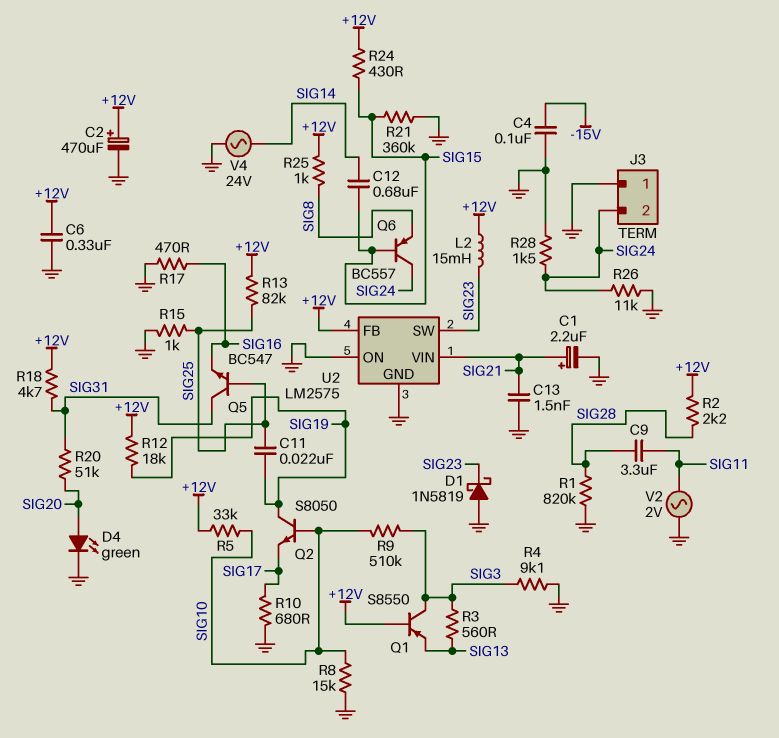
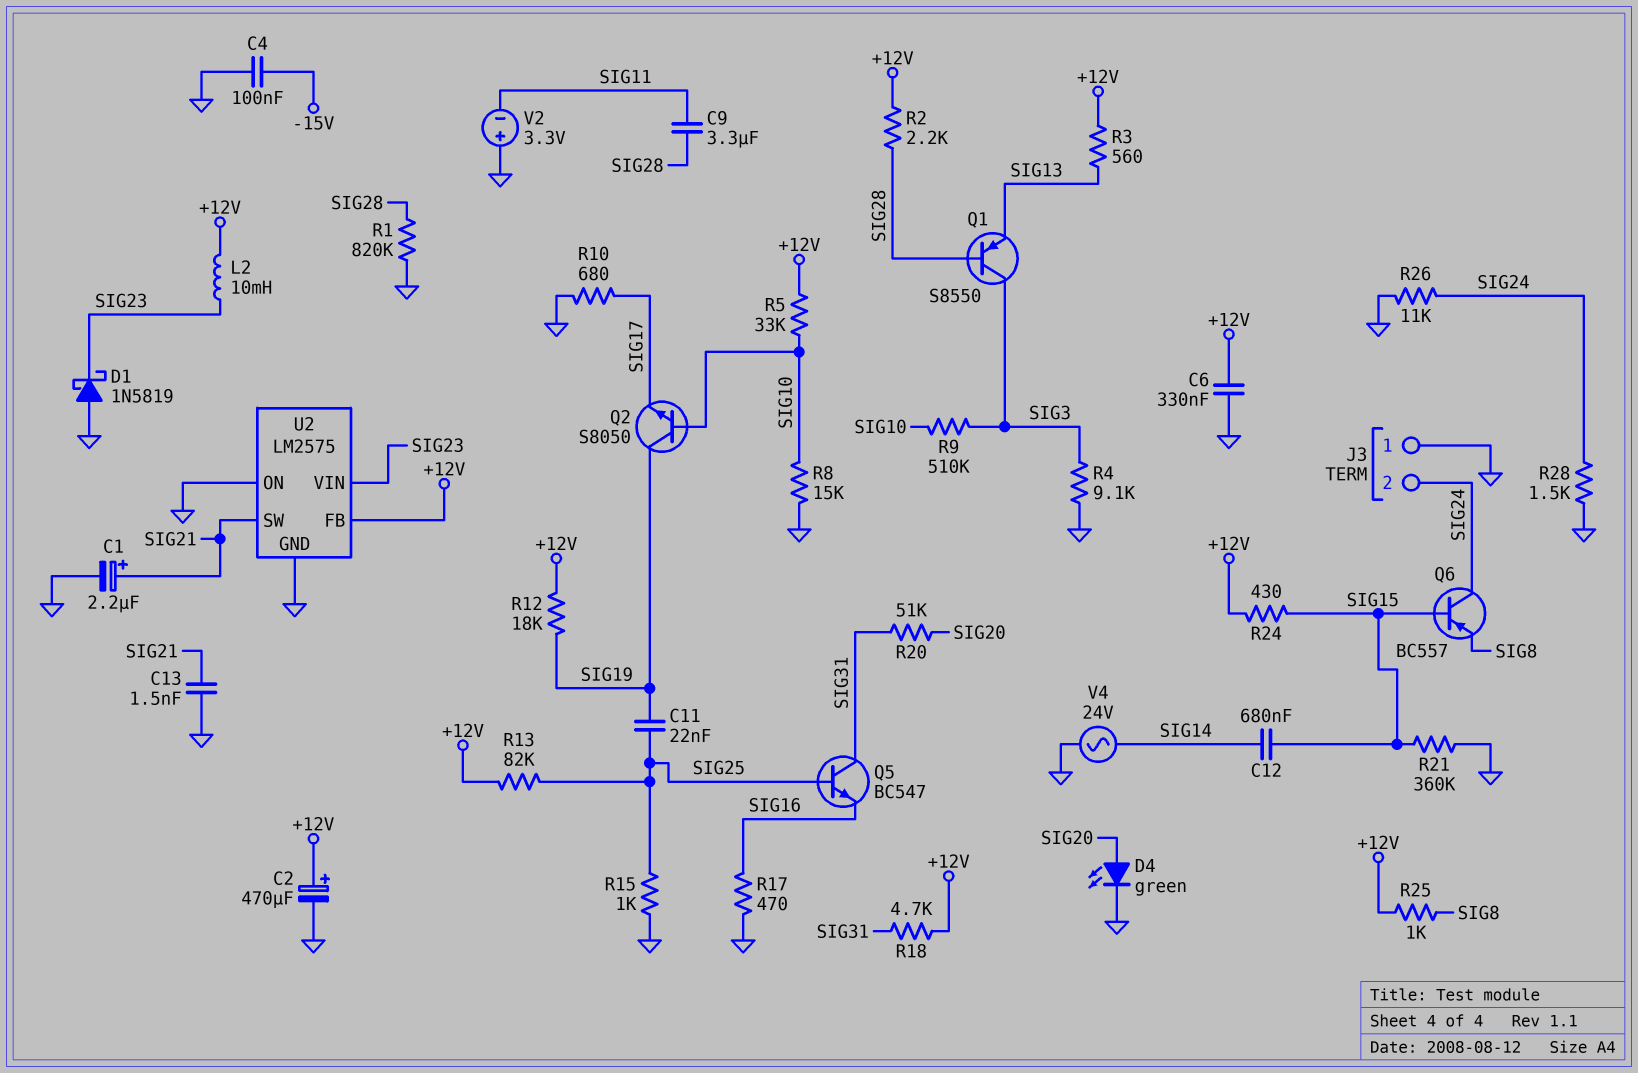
L2: 15mH (+12V, SIG23) -> 10mH (+12V, SIG23)
Q1: PNP S8550 (B +12V, C SIG3, E SIG13) -> PNP S8550 (B SIG28, C SIG3, E SIG13)
R3: 560 (SIG3, SIG13) -> 560 (+12V, SIG13)
U2 pin SW: SIG23 -> SIG21
U2 pin VIN: SIG21 -> SIG23
V2: AC 2V (GND, SIG11) -> 3.3V (plus GND, minus SIG11)

